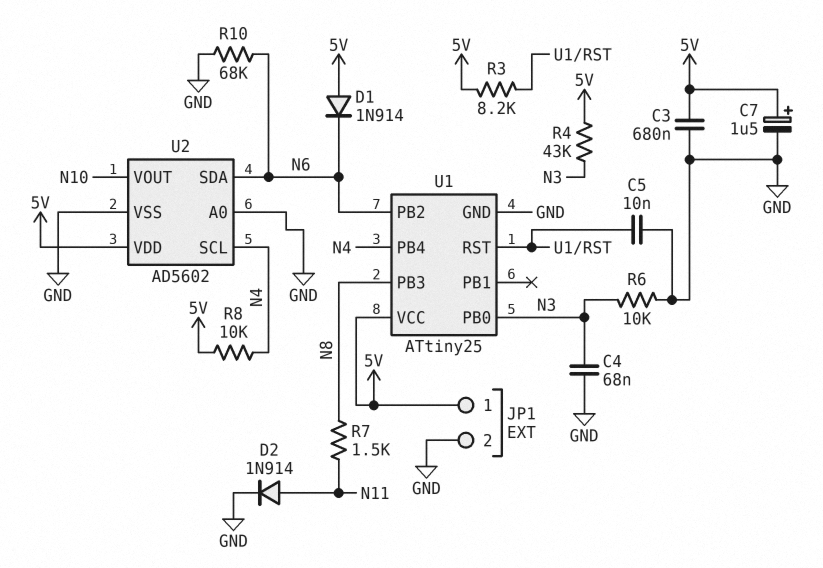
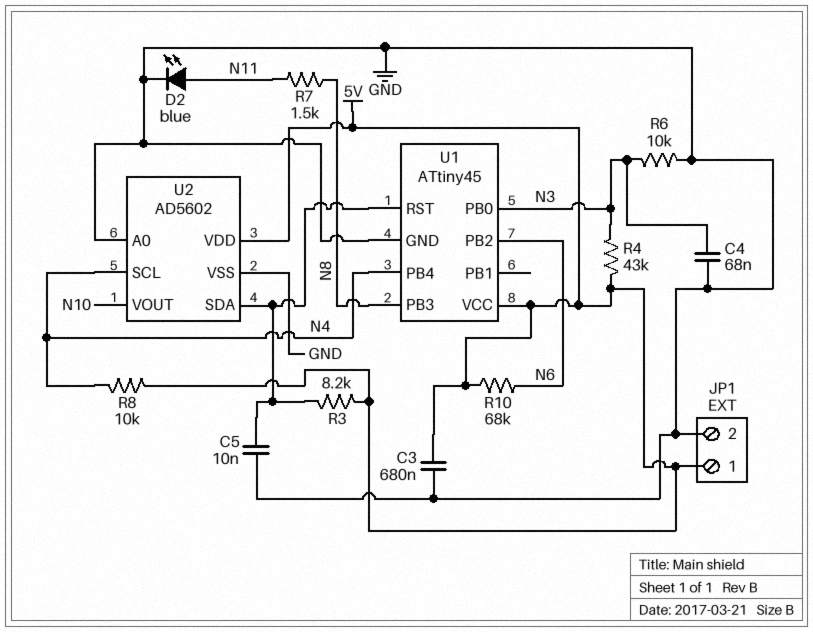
C7: 1.5uF (plus 5V, minus GND) -> none
D1: diode 1N914 (A 5V, K N6) -> none
D2: diode 1N914 (A N11, K GND) -> LED blue (A N11, K GND)
R10: 68k (GND, N6) -> 68k (5V, N6)
U1: ATtiny25 -> ATtiny45
U2 pin SDA: N6 -> U1/RST

